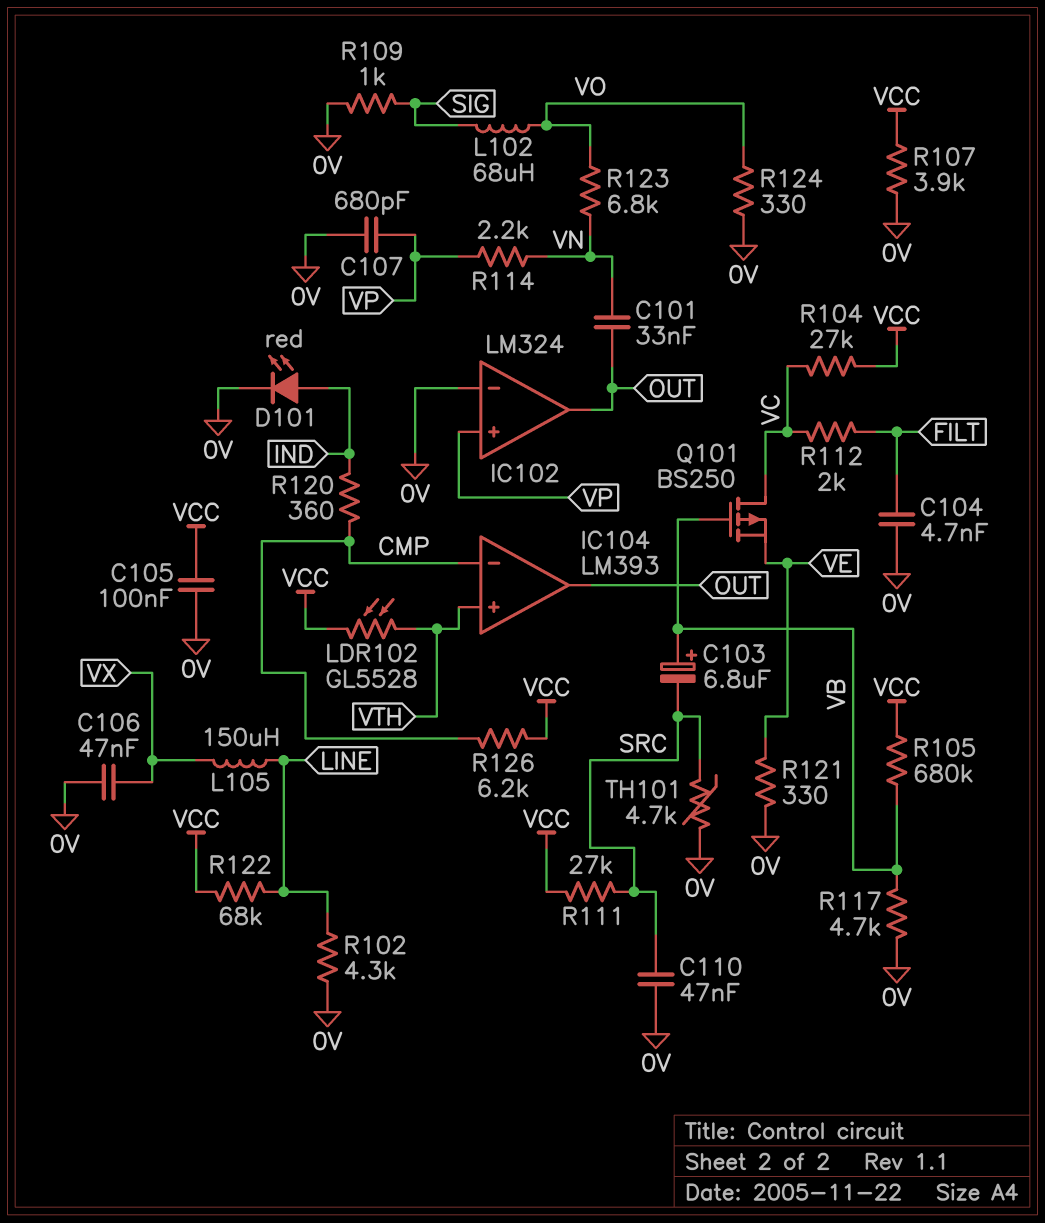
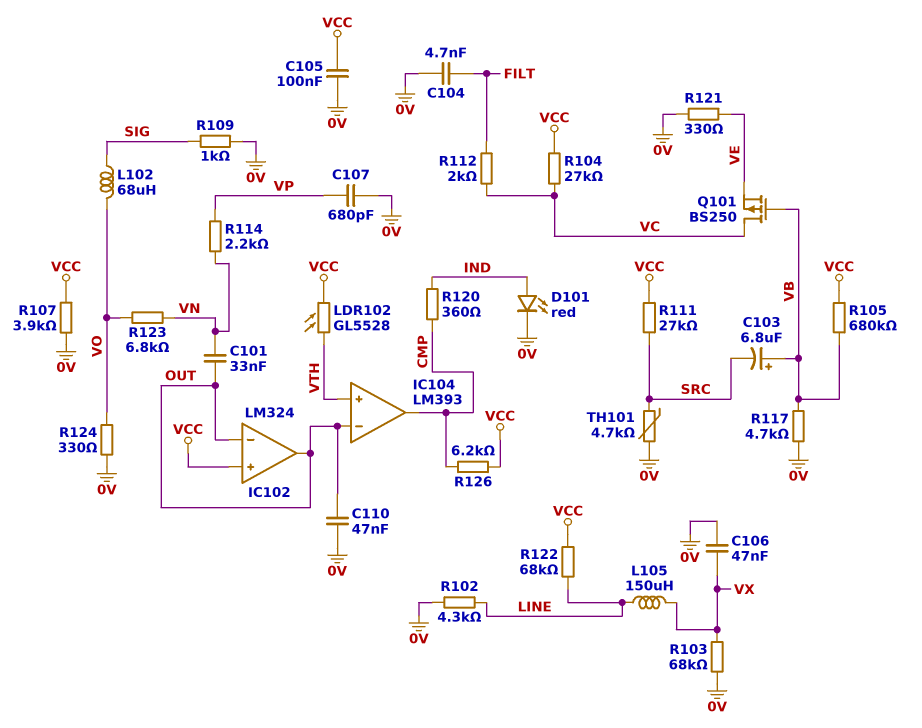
C110: 47nF (0V, SRC) -> 47nF (0V, OUT)
IC102 pin in+: VP -> VCC
IC102 pin in-: 0V -> OUT
IC104 pin in-: CMP -> OUT
IC104 pin out: OUT -> CMP
R103: none -> 68k (0V, VX)

